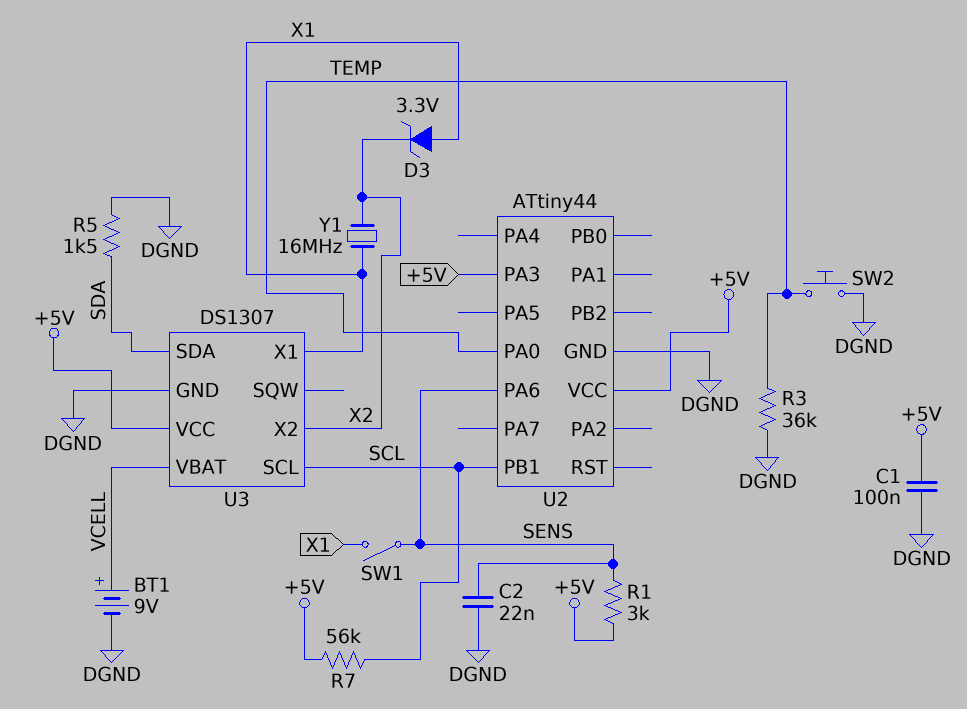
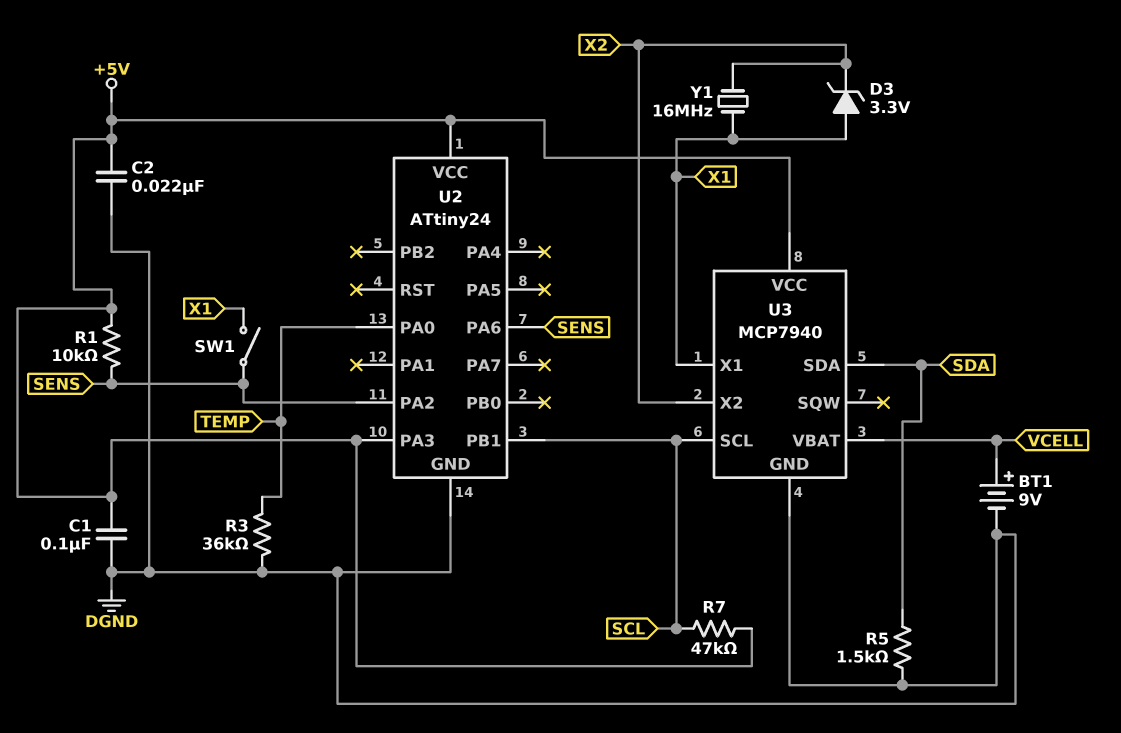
C2: 22nF (DGND, SENS) -> 22nF (+5V, DGND)
R1: 3k (+5V, SENS) -> 10k (+5V, SENS)
R7: 56k (+5V, SCL) -> 47k (+5V, SCL)
SW2: button (DGND, TEMP) -> none
U2: ATtiny44 -> ATtiny24
U2 pin PA2: none -> SENS
U3: DS1307 -> MCP7940

